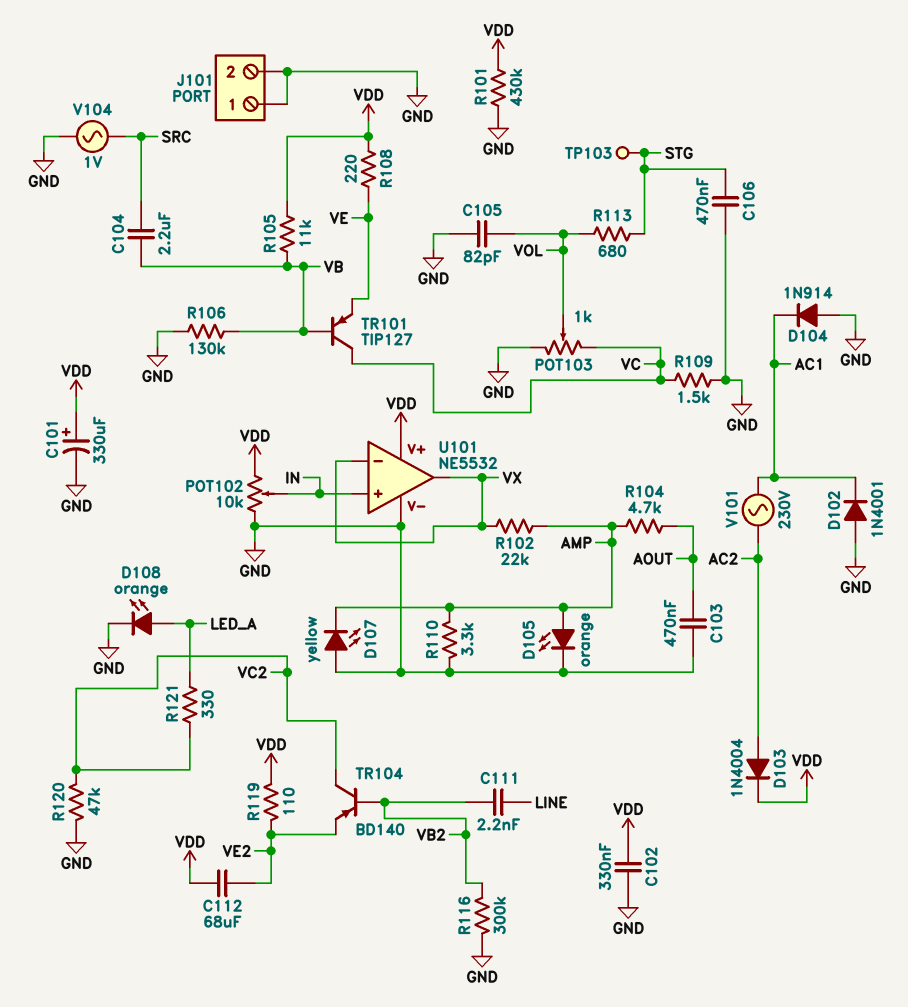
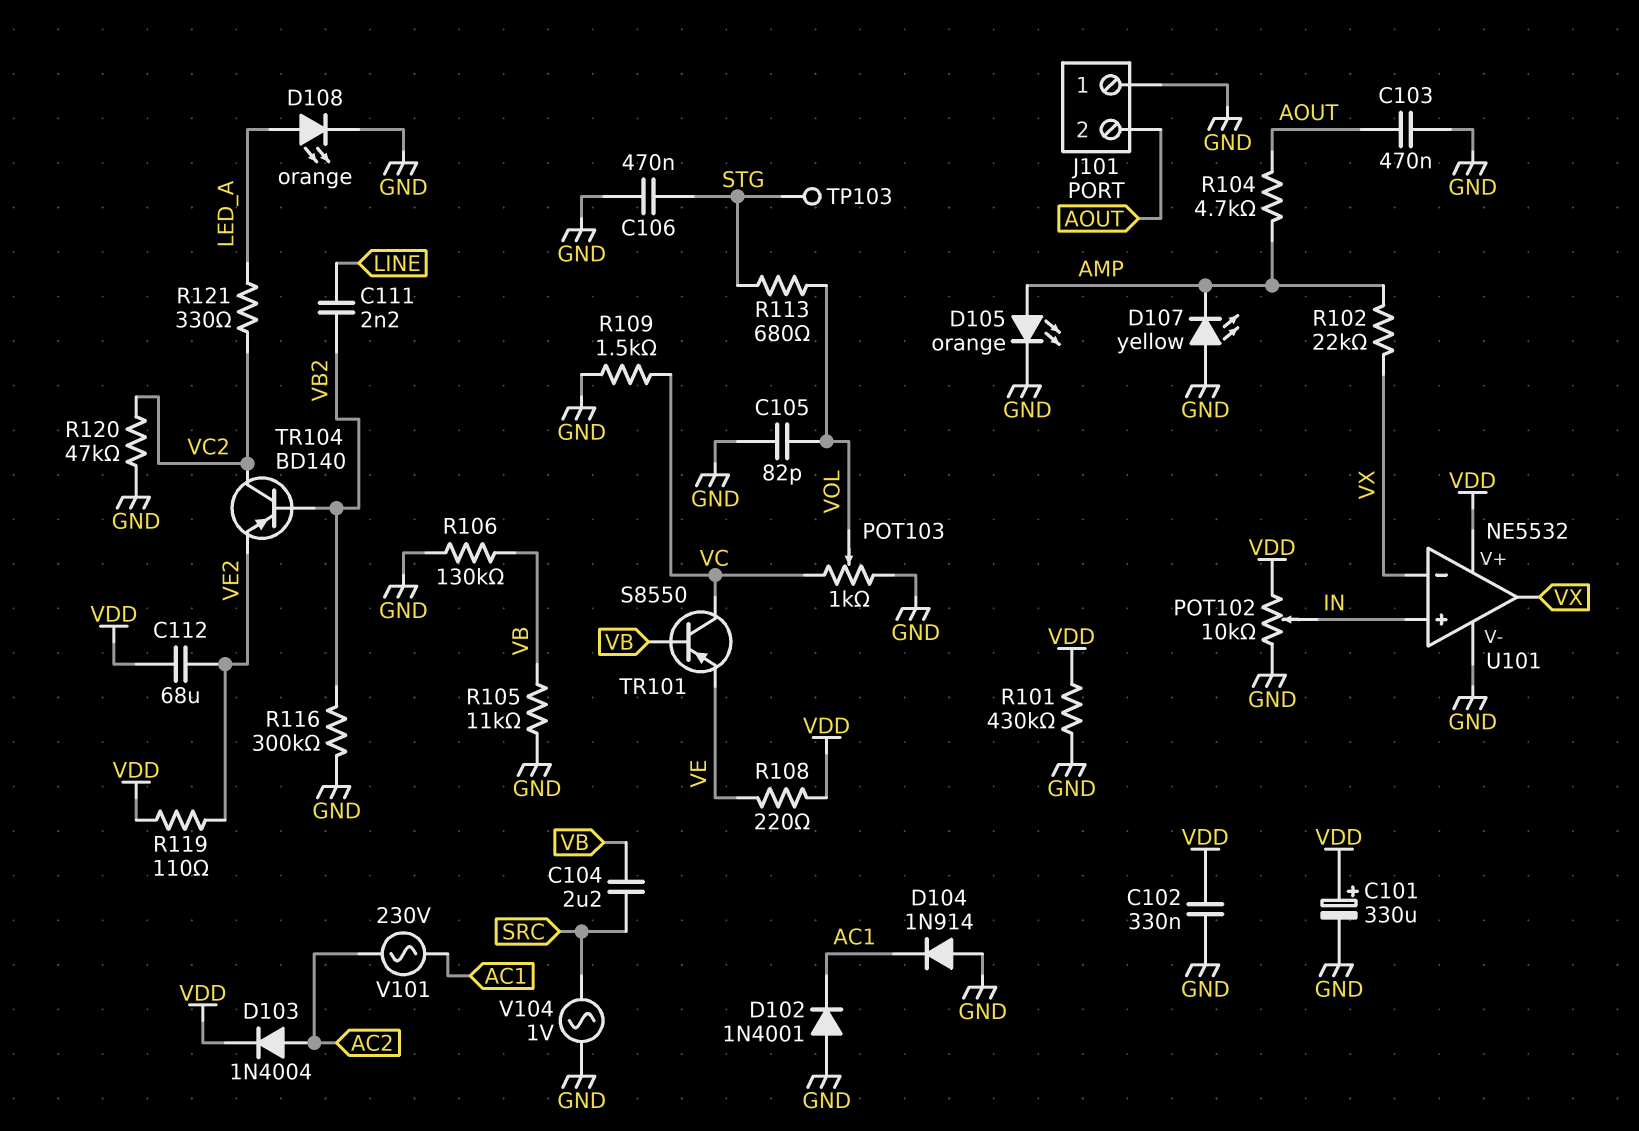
J101 pin 2: GND -> AOUT
R105: 11k (VB, VDD) -> 11k (GND, VB)
R110: 3.3k (AMP, GND) -> none
TR101: PNP TIP127 (B VB, C VC, E VE) -> PNP S8550 (B VB, C VC, E VE)

